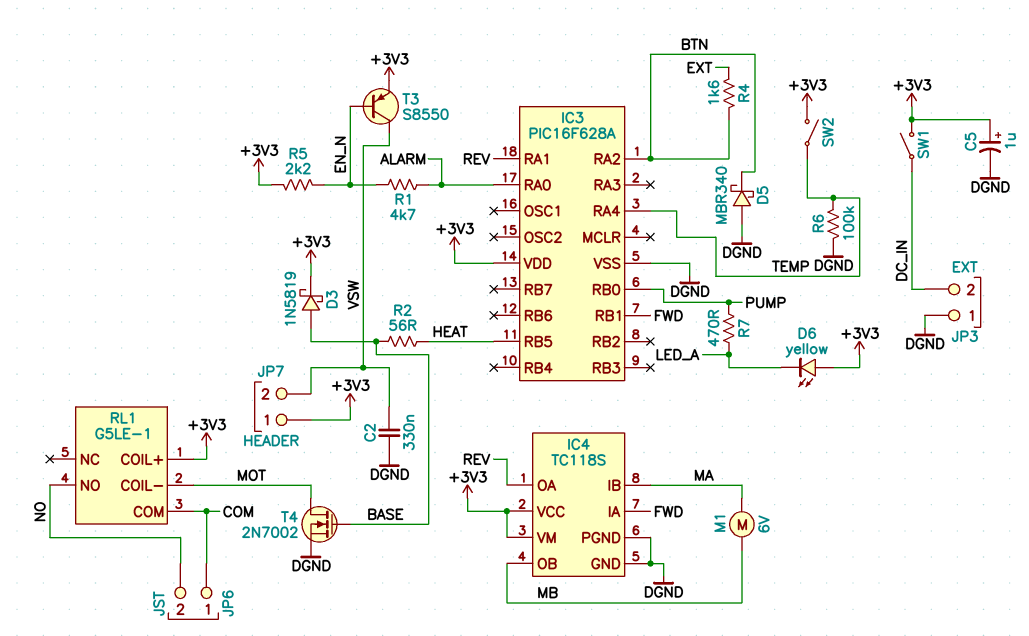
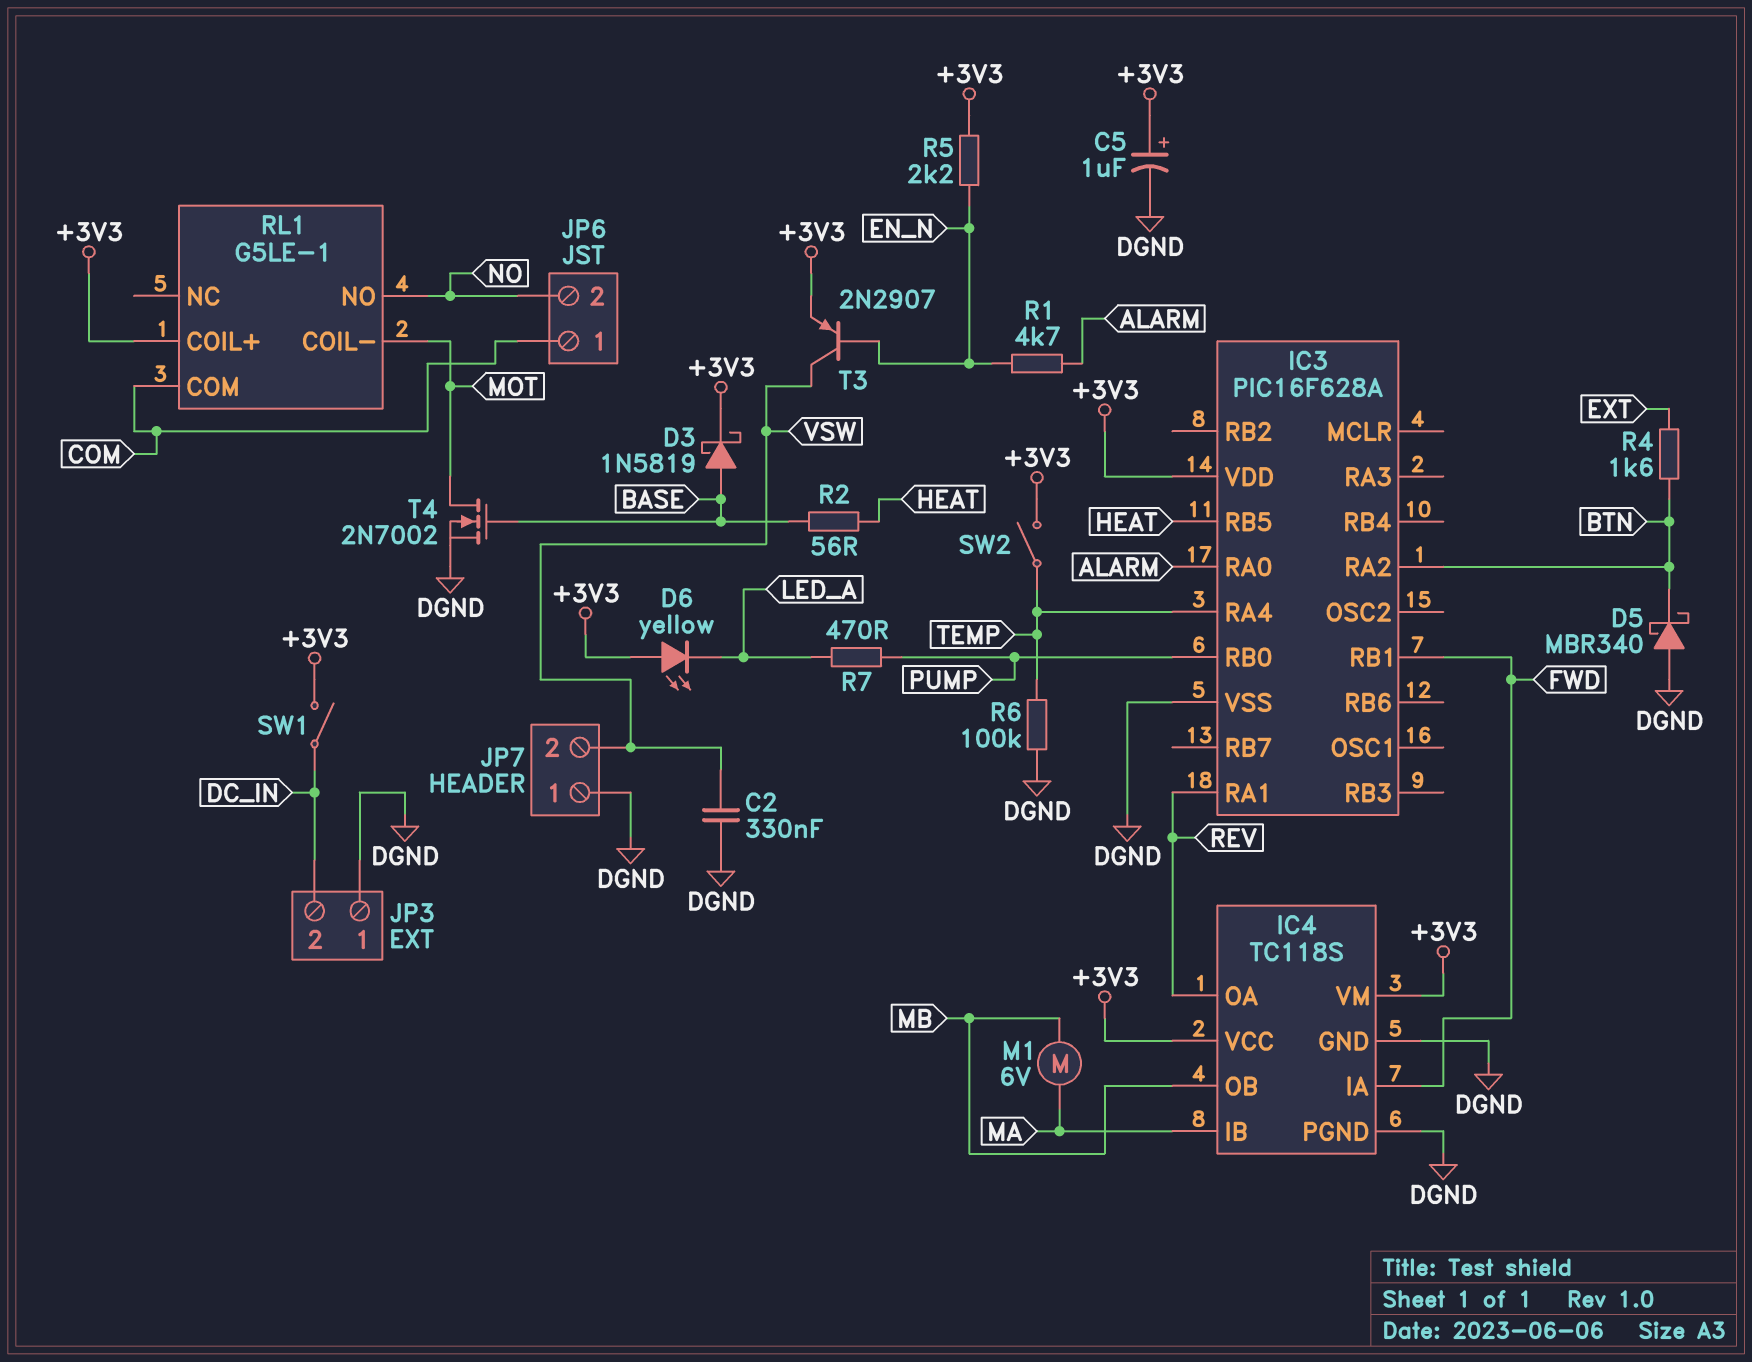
JP7 pin 1: +3V3 -> DGND
T3: PNP S8550 (B EN_N, C VSW, E +3V3) -> PNP 2N2907 (B EN_N, C VSW, E +3V3)

